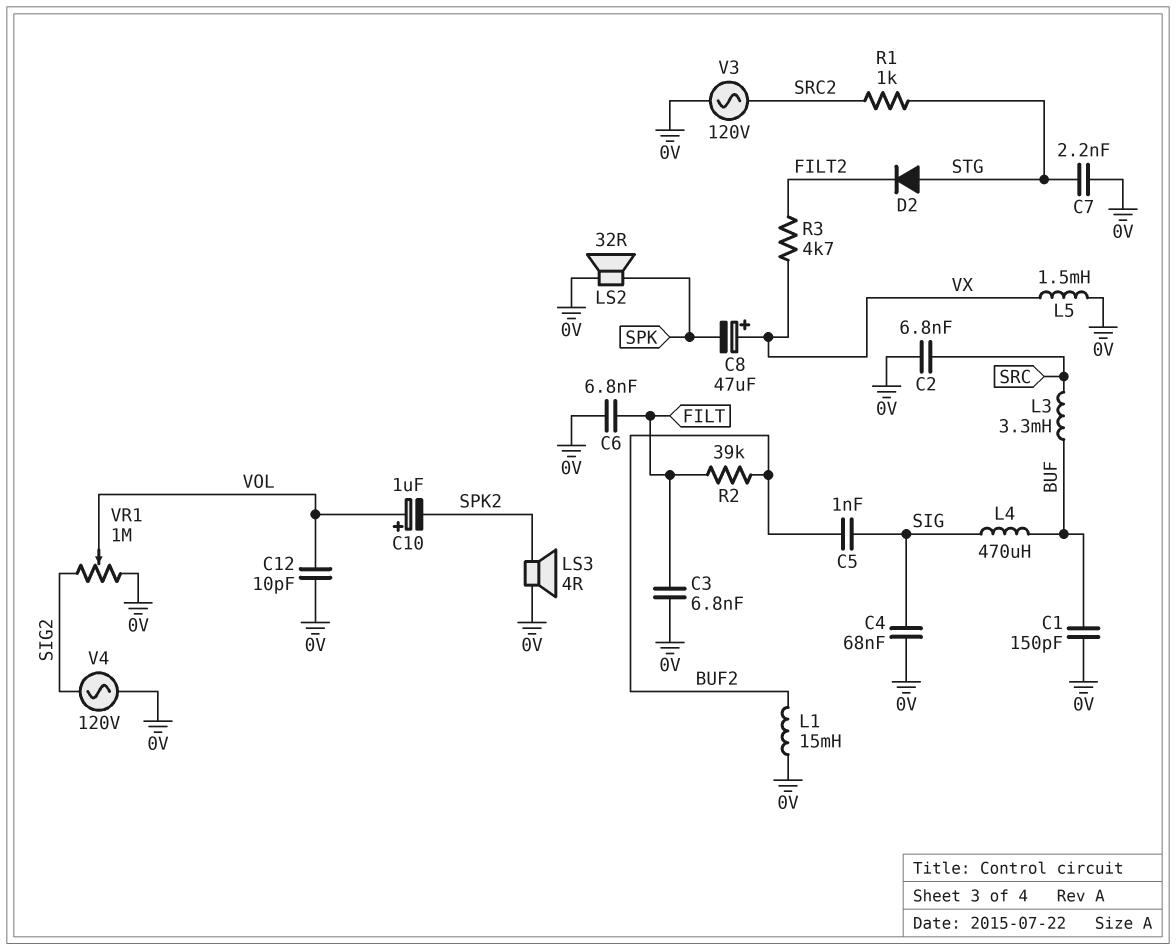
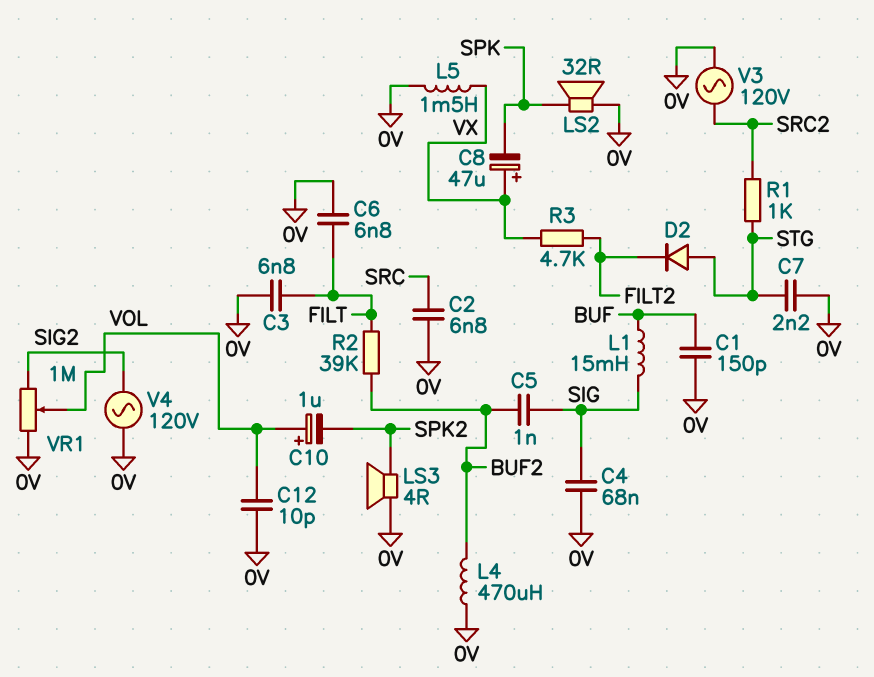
L1: 15mH (0V, BUF2) -> 15mH (BUF, SIG)
L3: 3.3mH (BUF, SRC) -> none
L4: 470uH (BUF, SIG) -> 470uH (0V, BUF2)

